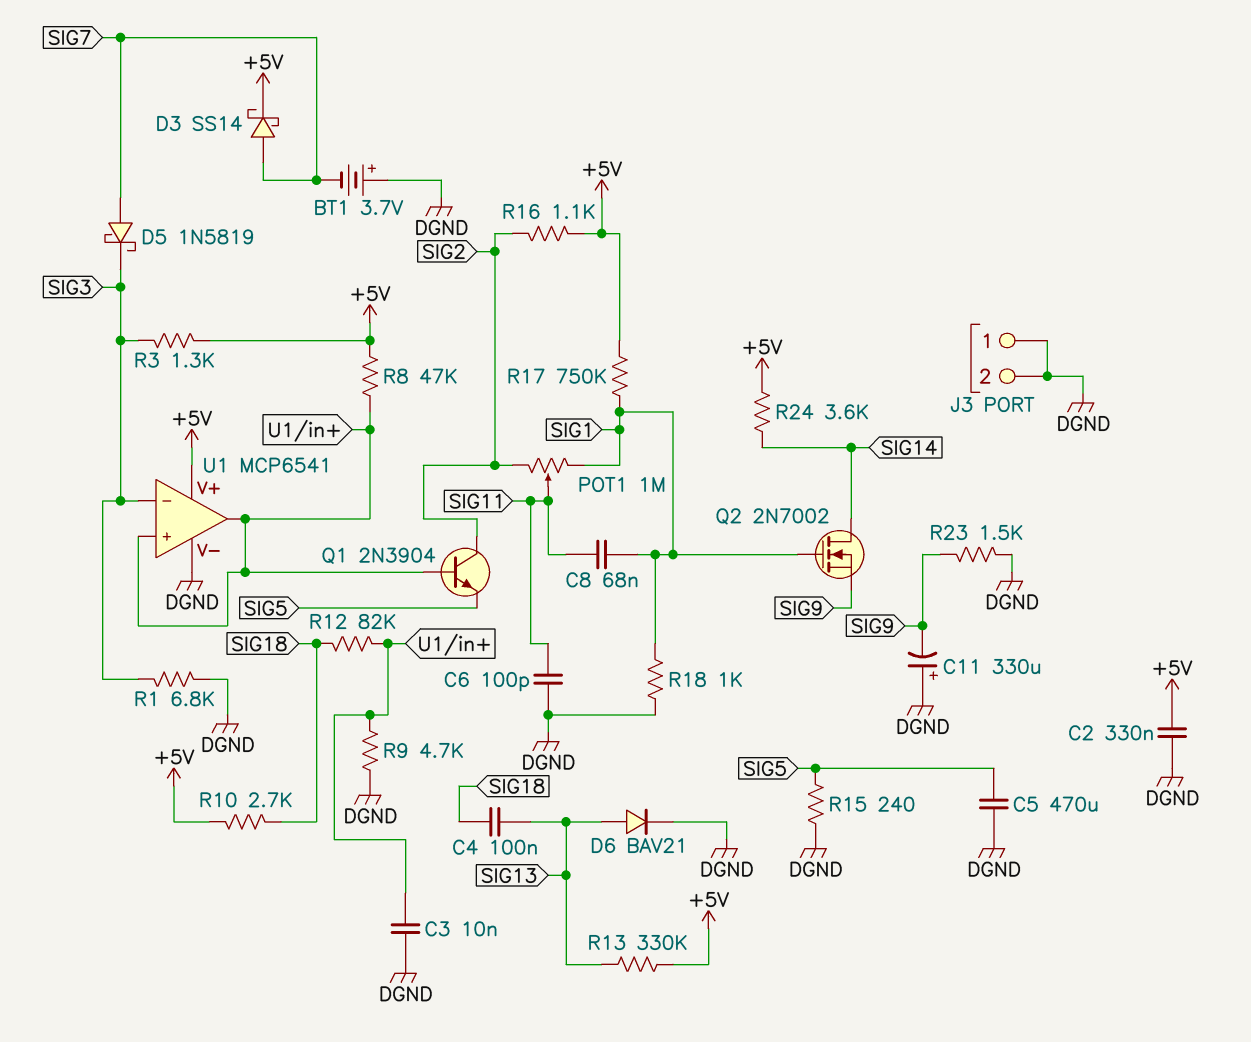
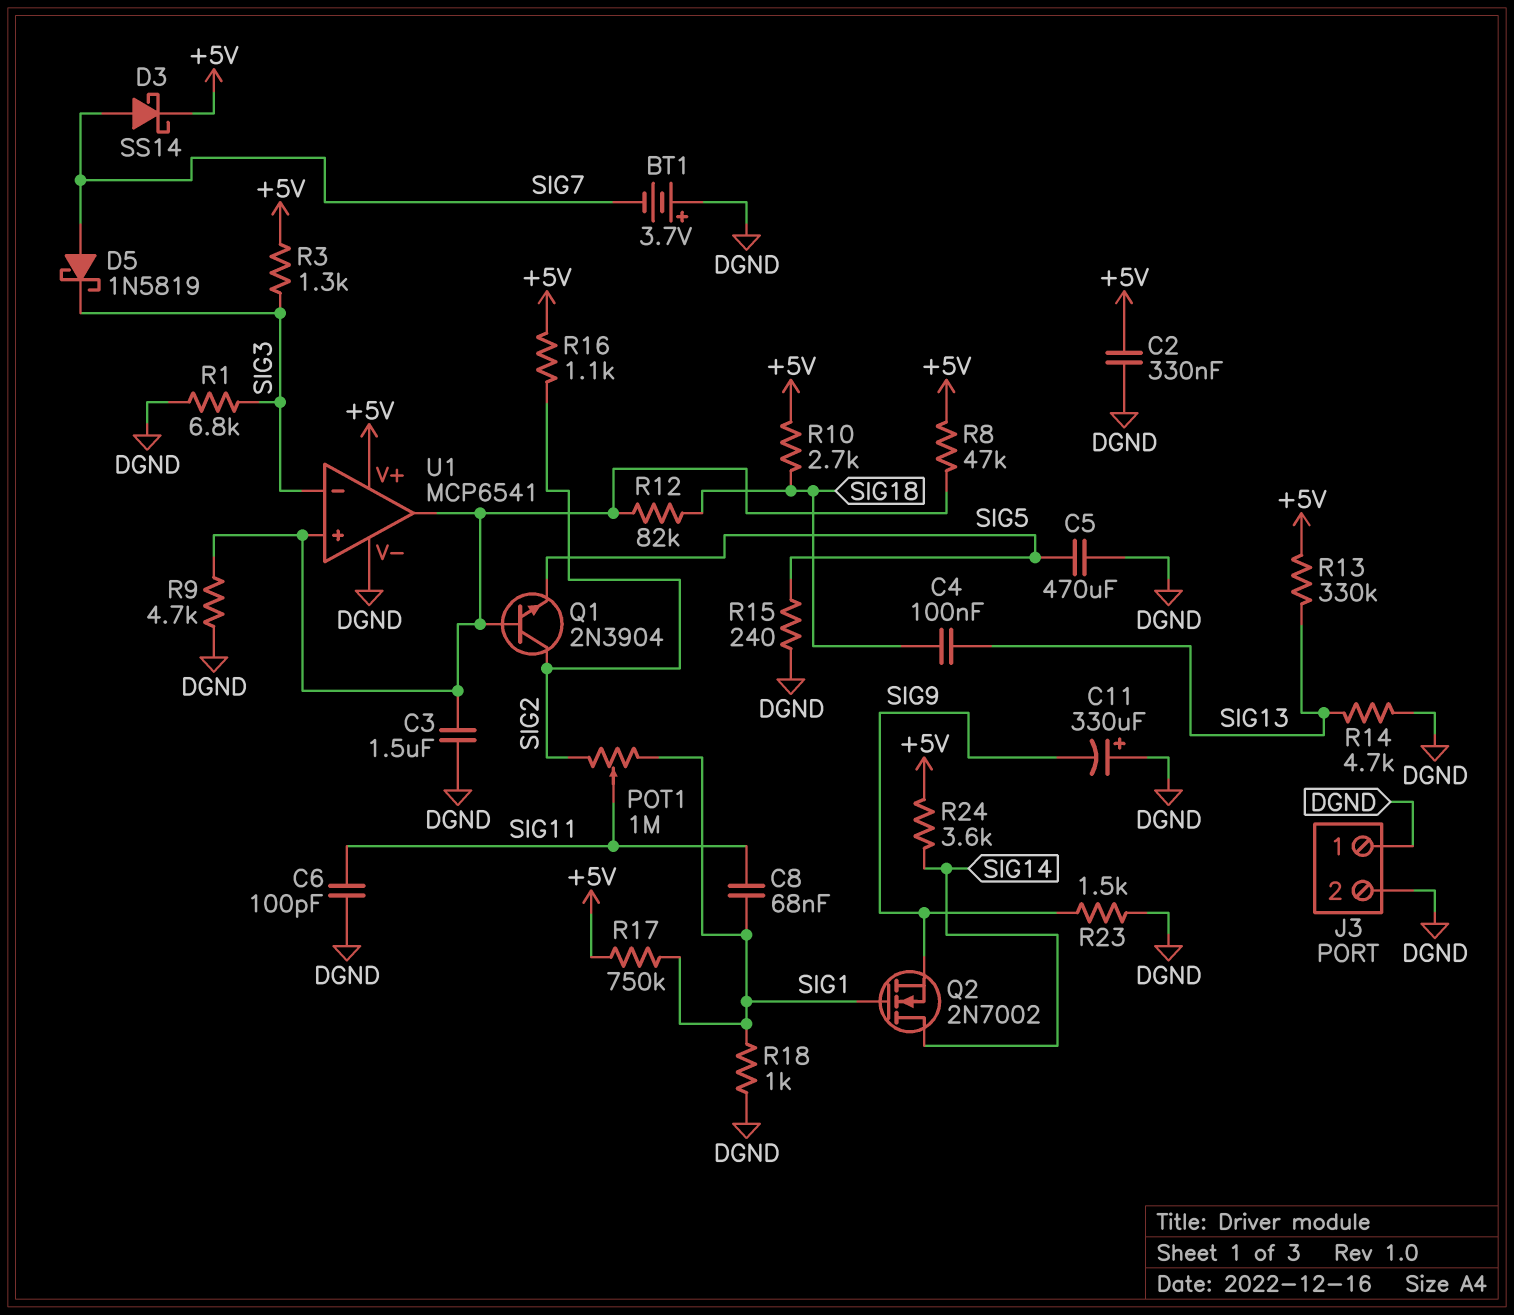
C3: 10nF (DGND, U1/in+) -> 1.5uF (DGND, U1/in+)
D6: diode BAV21 (A SIG13, K DGND) -> none
R14: none -> 4.7k (DGND, SIG13)

